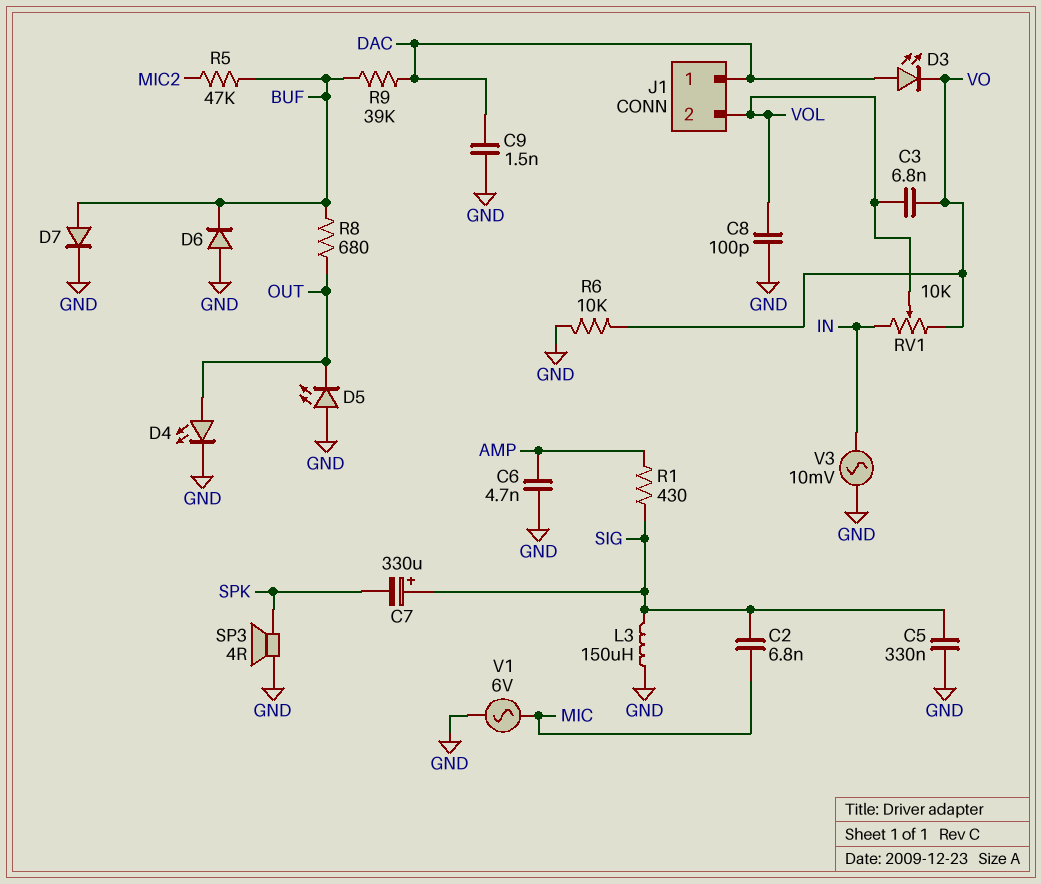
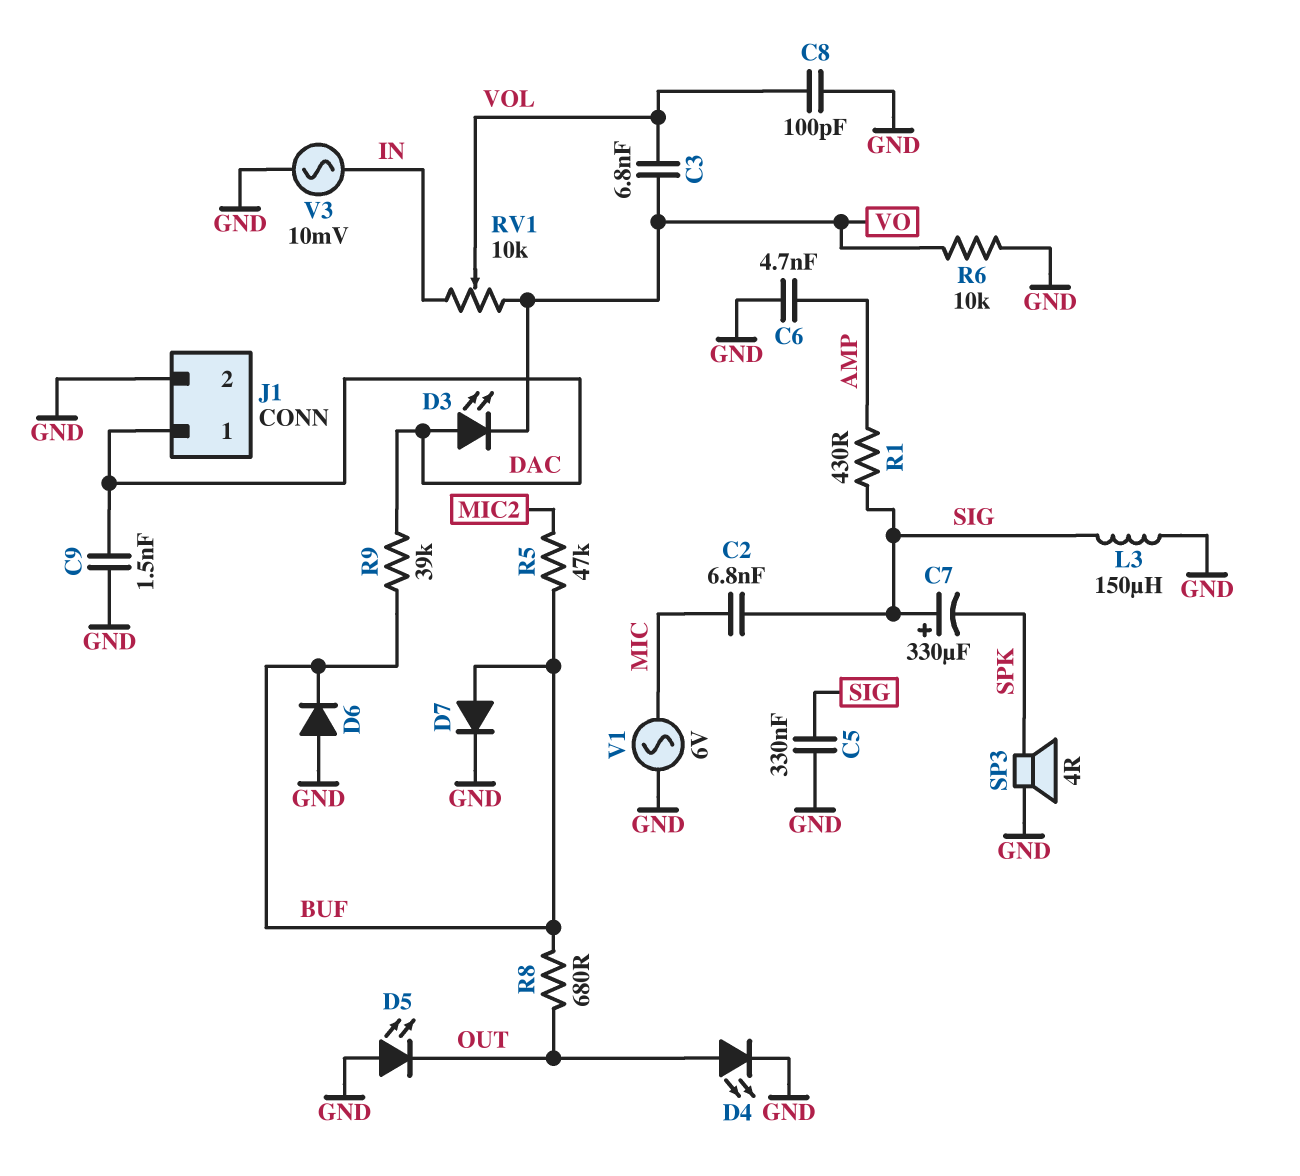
J1 pin 2: VOL -> GND

